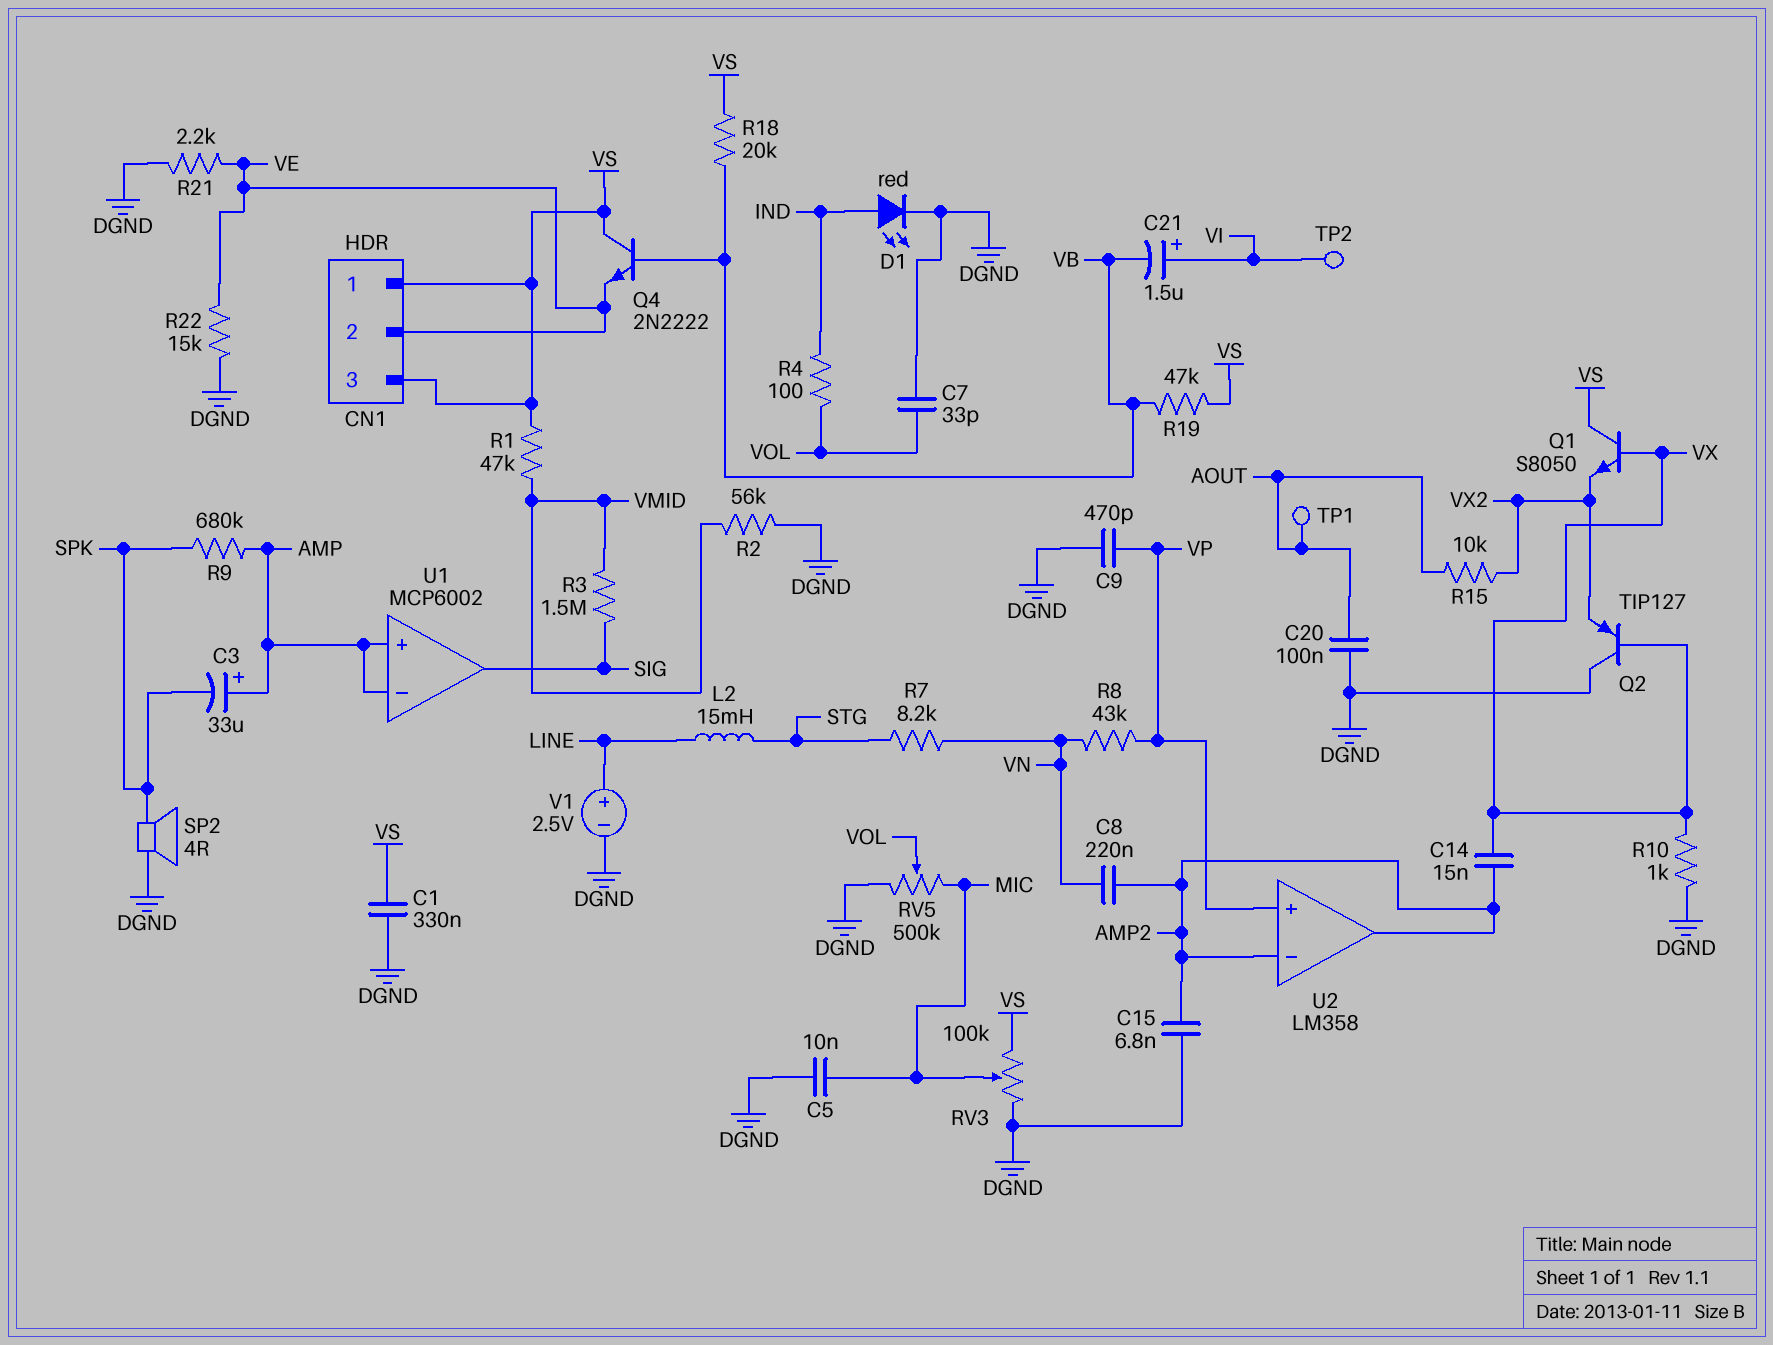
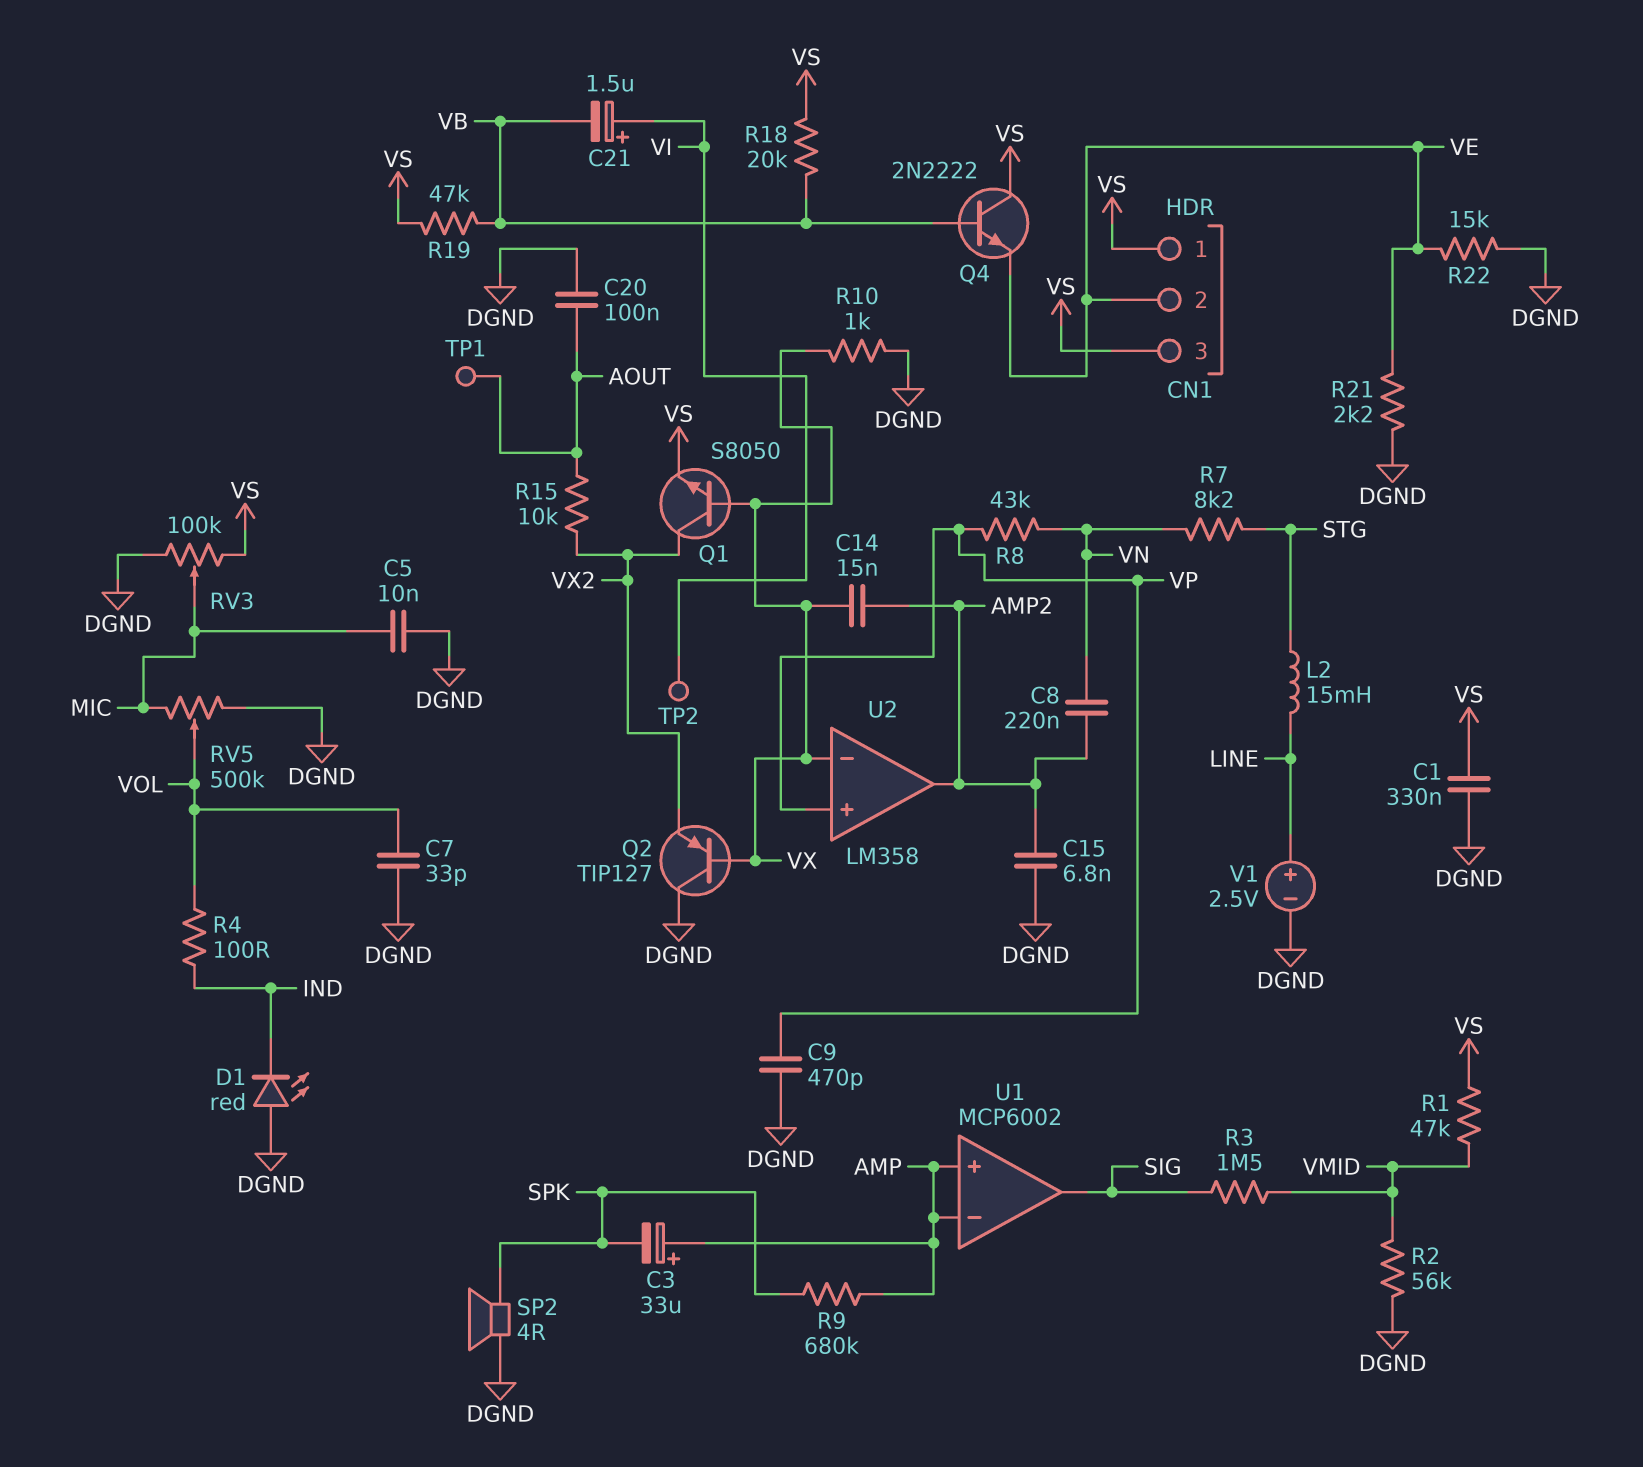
D1: LED red (A IND, K DGND) -> LED red (A DGND, K IND)
Q1: NPN S8050 (B VX, C VS, E VX2) -> NPN S8050 (B VX, C VX2, E VS)
U2 pin in-: AMP2 -> VX

